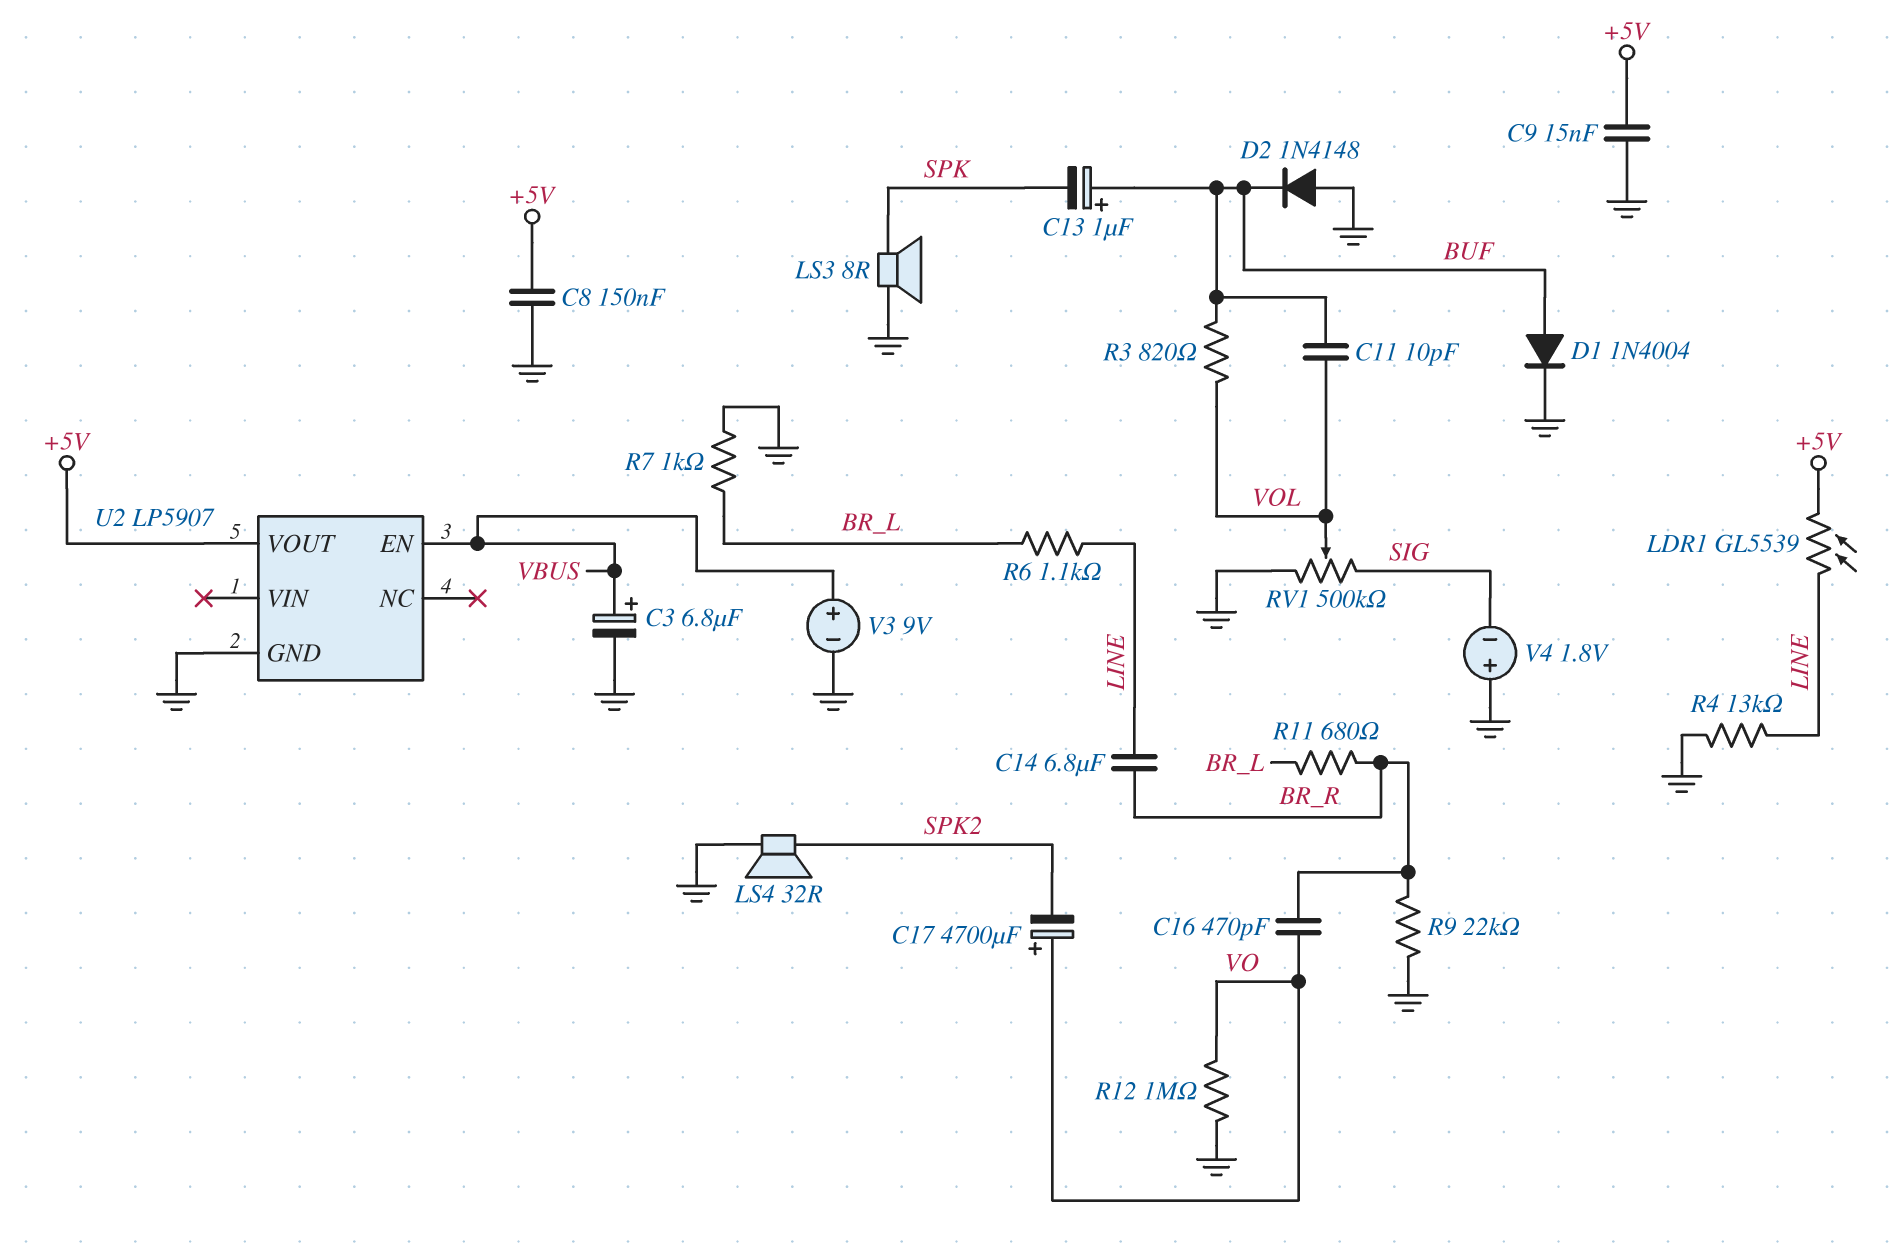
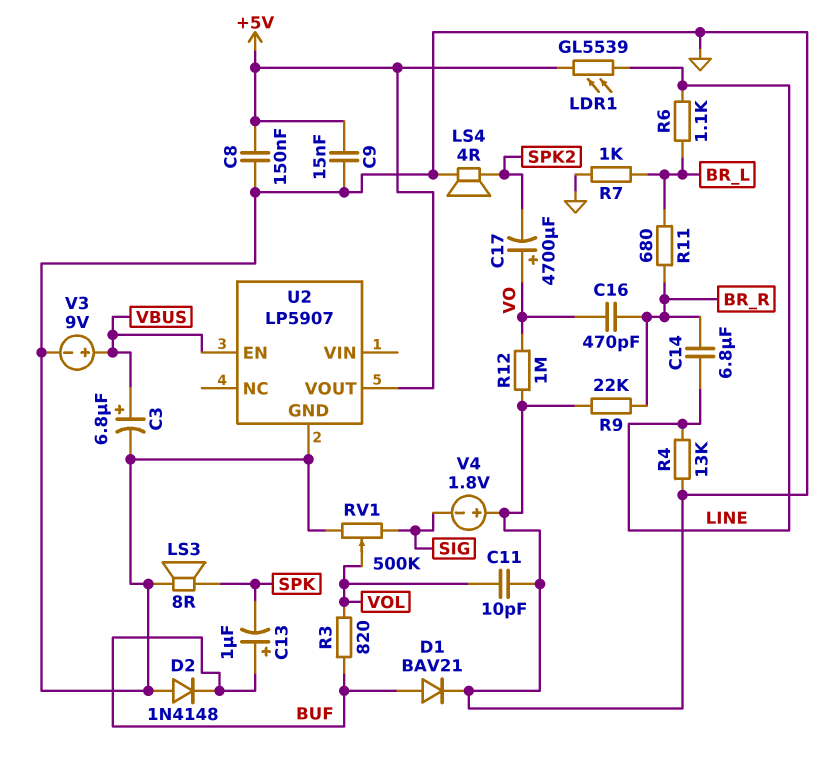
C11: 10pF (BUF, VOL) -> 10pF (GND, VOL)
D1: diode 1N4004 (A BUF, K GND) -> diode BAV21 (A BUF, K GND)
LS4: speaker 32R (GND, SPK2) -> speaker 4R (GND, SPK2)

